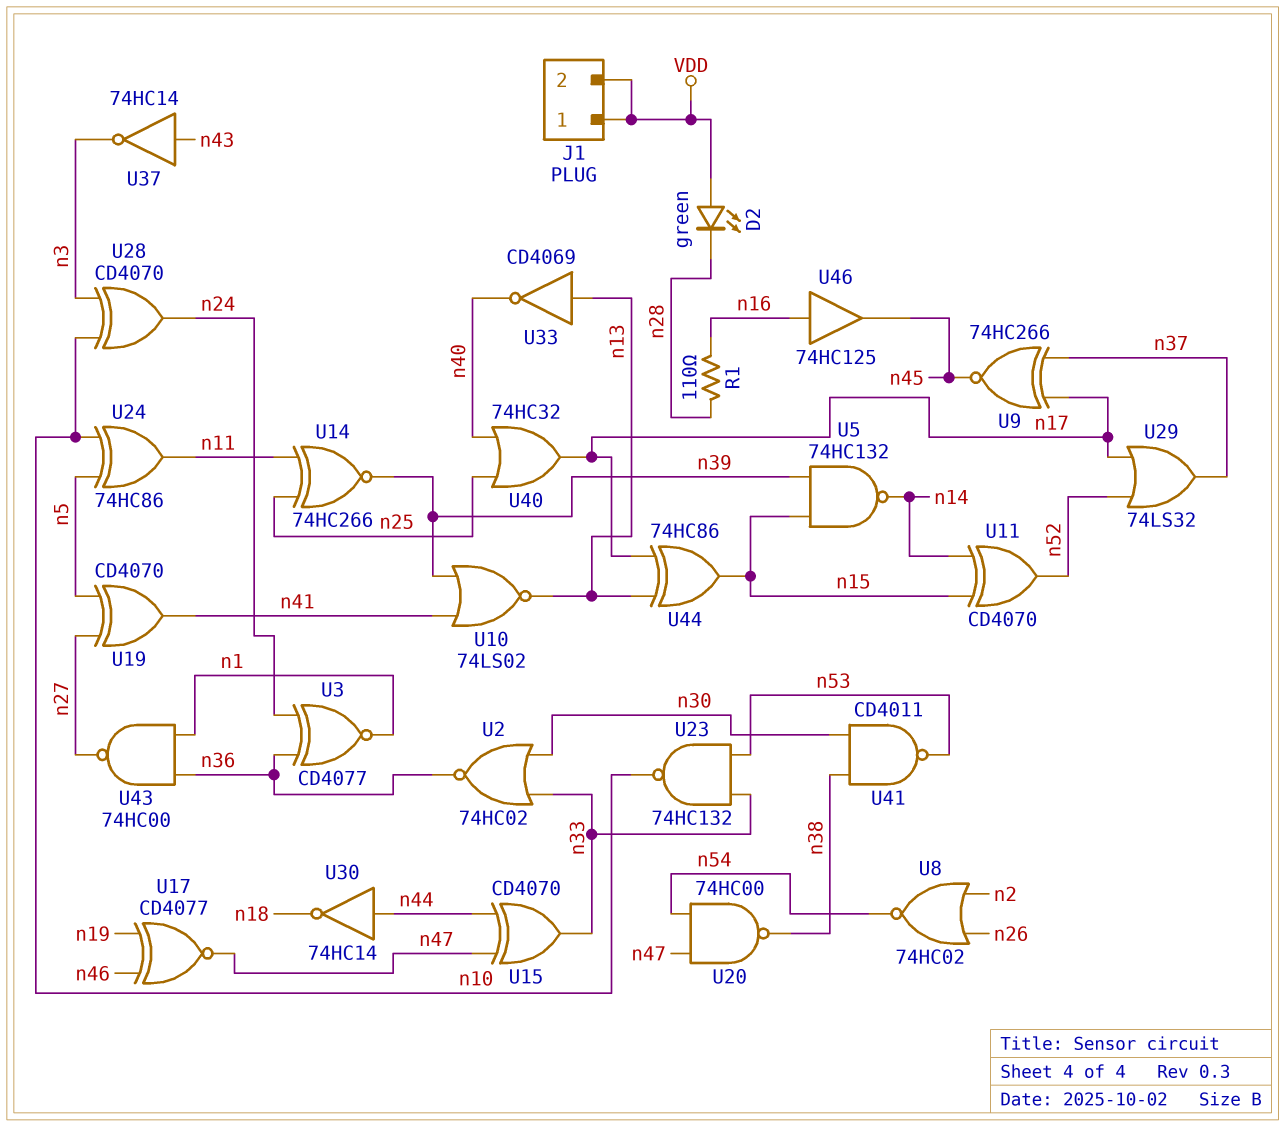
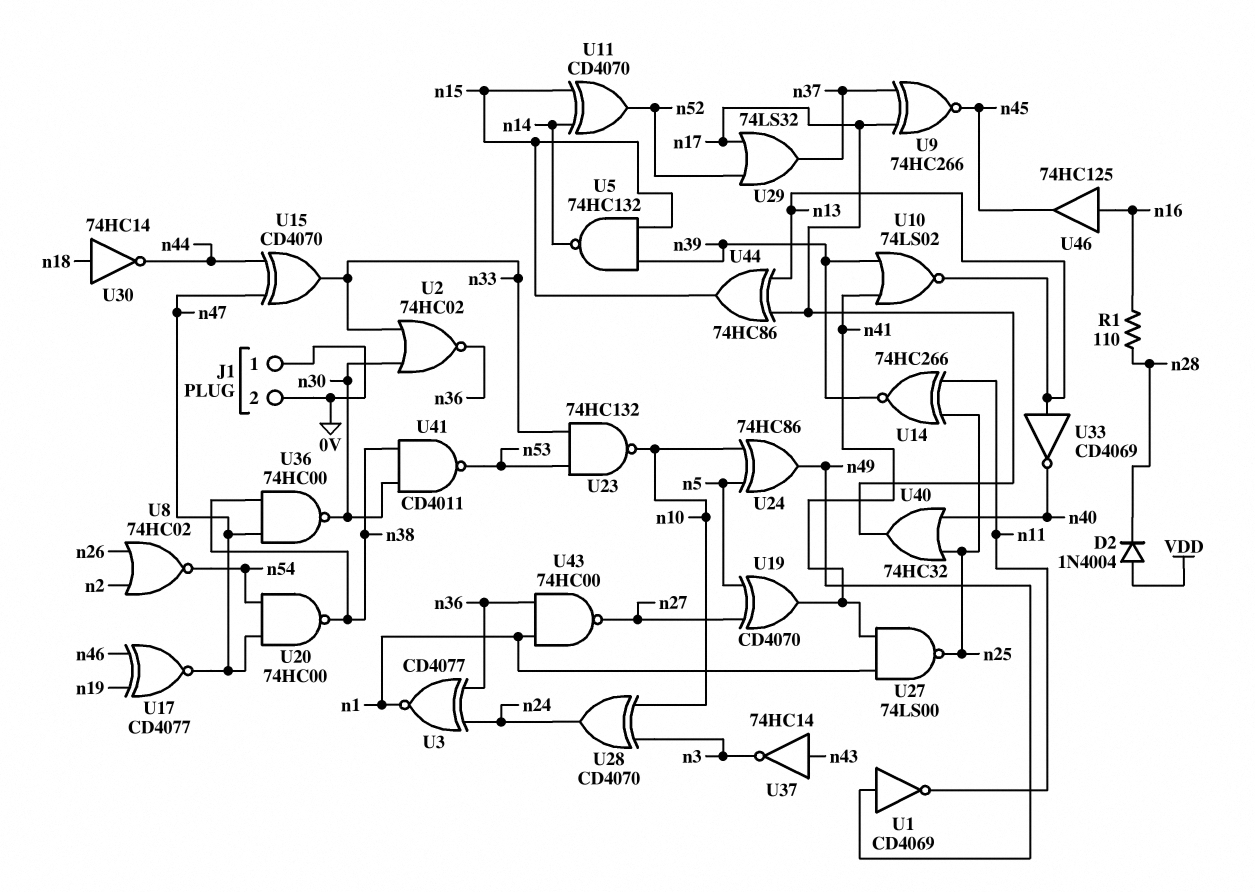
D2: LED green (A VDD, K n28) -> diode 1N4004 (A VDD, K n28)
J1 pin 1: VDD -> 0V
J1 pin 2: VDD -> 0V
U1: none -> NOT CD4069 (in n49, out n11)
U24: XOR 74HC86 (in n5, in n10, out n11) -> XOR 74HC86 (in n5, in n10, out n49)
U27: none -> NAND 74LS00 (in n1, in n41, out n25)
U30: NOT 74HC14 (in n44, out n18) -> NOT 74HC14 (in n18, out n44)
U36: none -> NAND 74HC00 (in n38, in n47, out n30)

